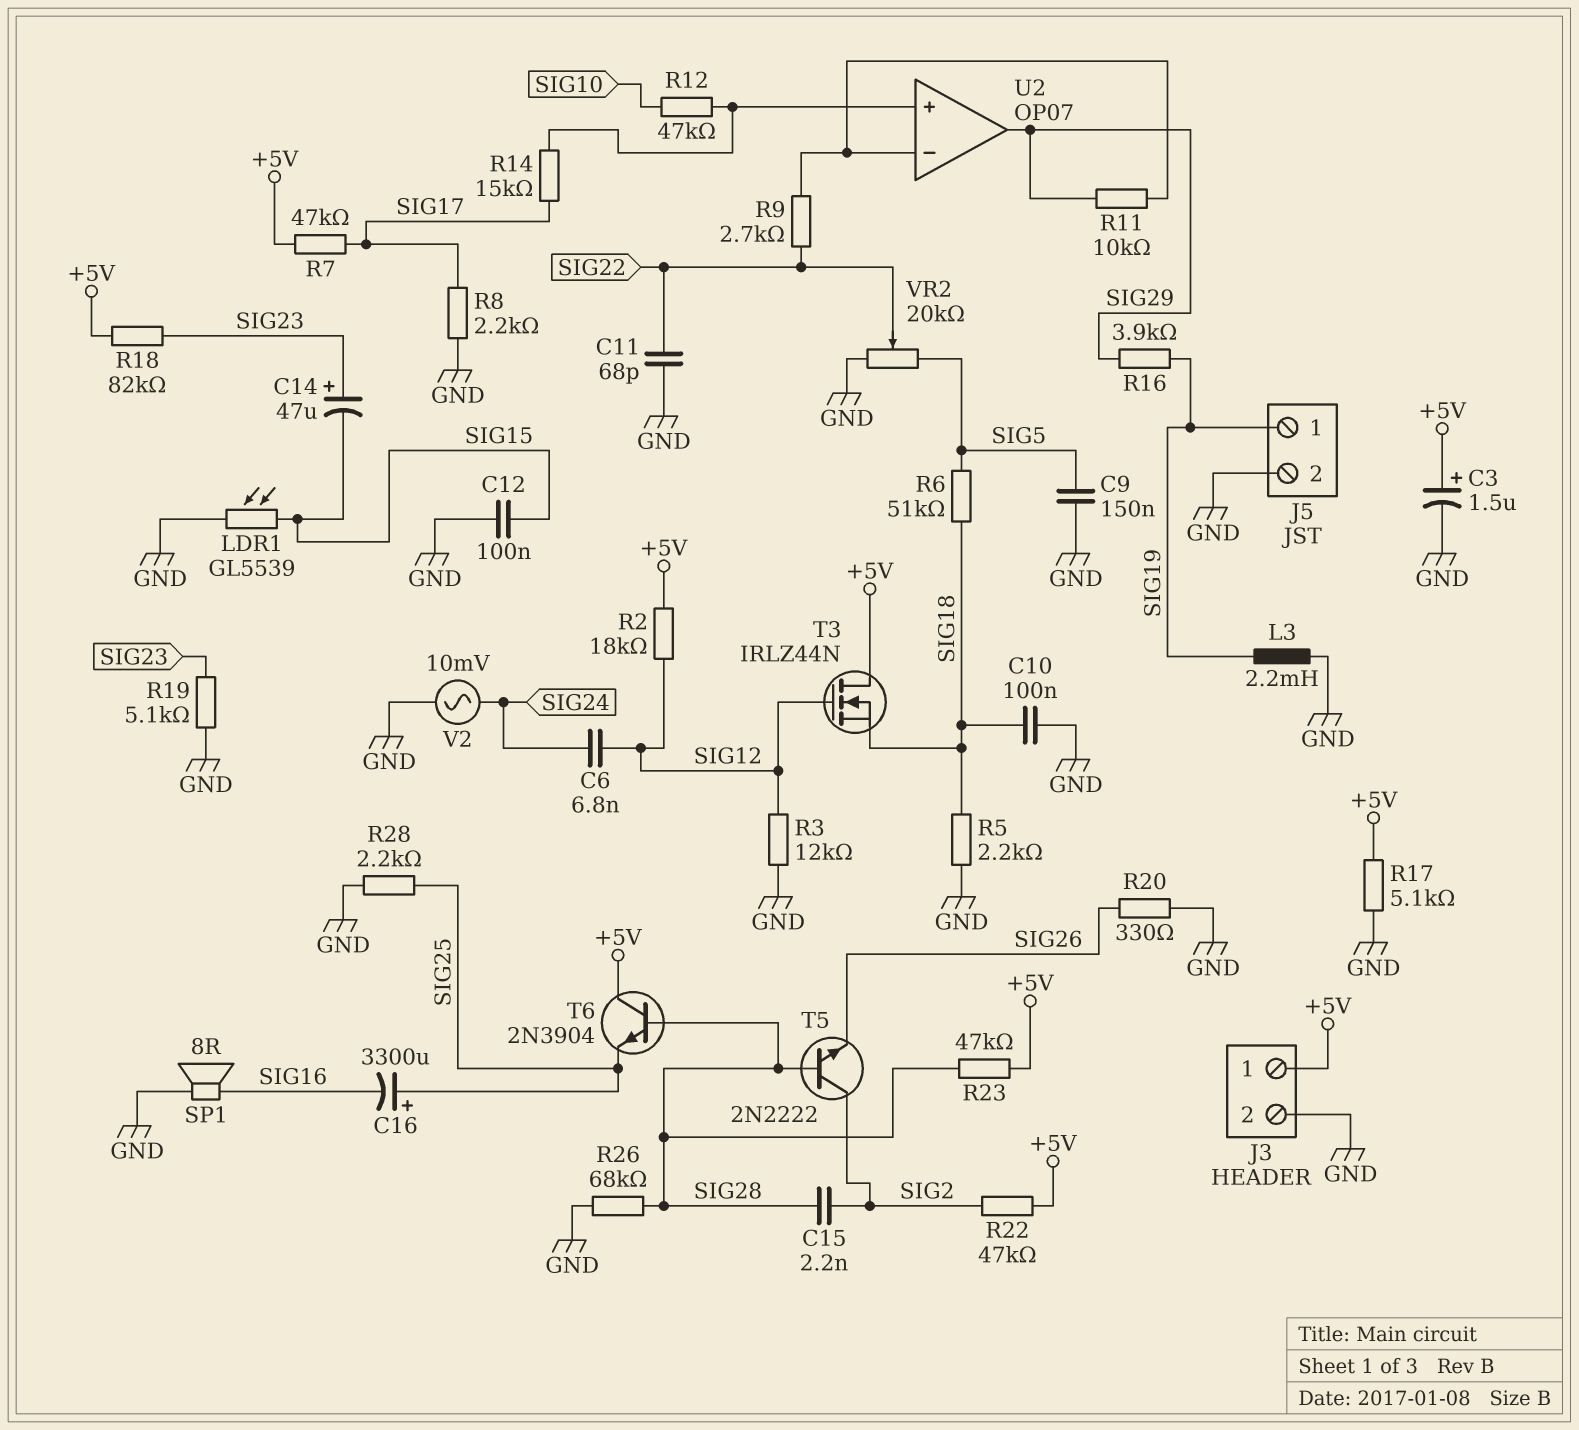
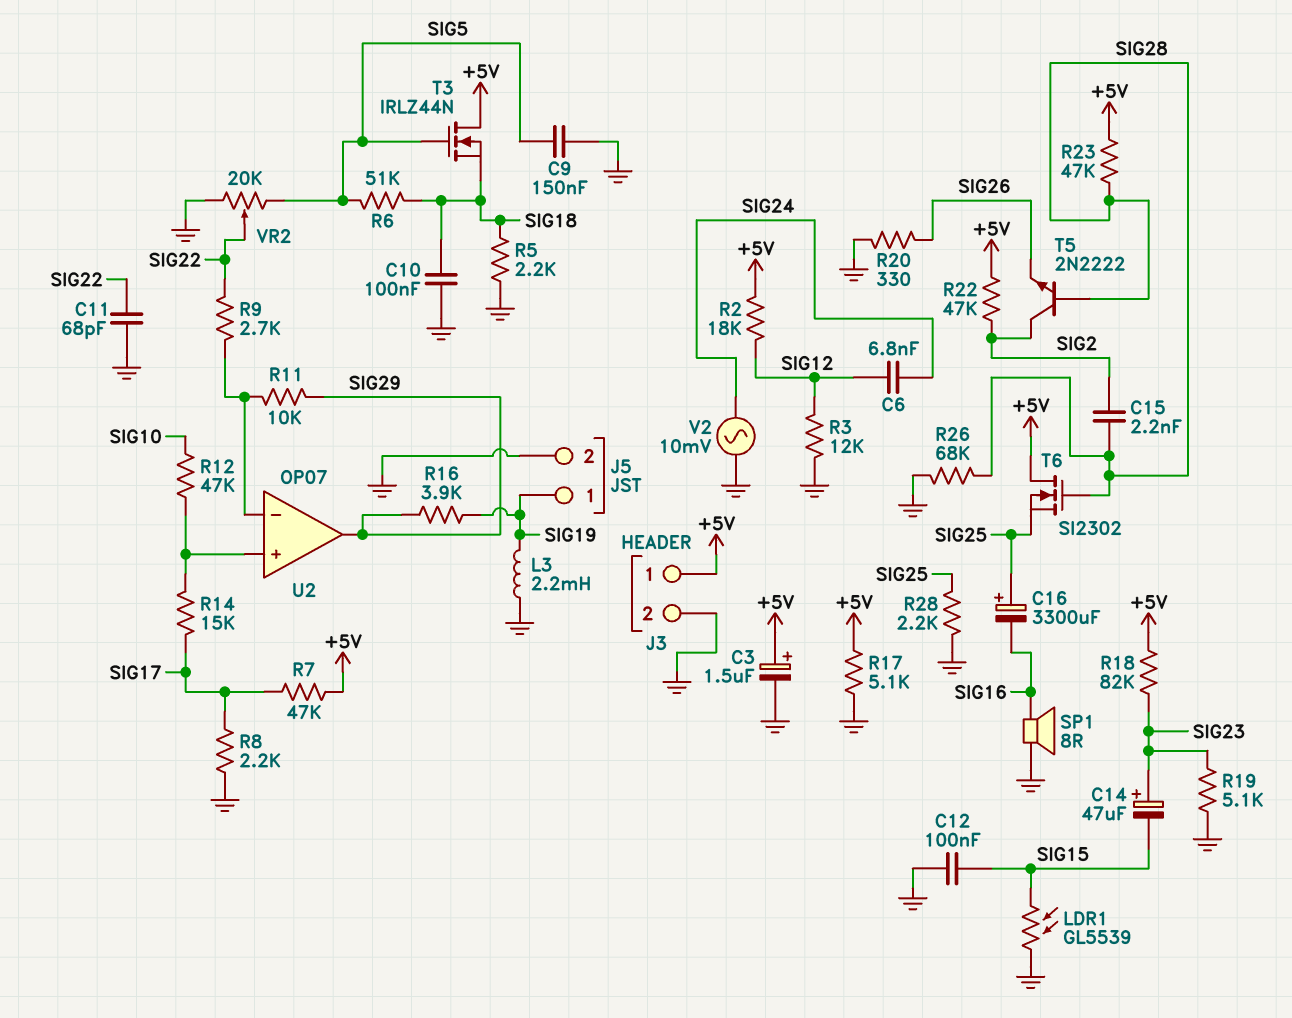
T3: NMOS IRLZ44N (G SIG12, D +5V, S SIG18) -> NMOS IRLZ44N (G SIG5, D +5V, S SIG18)
T6: NPN 2N3904 (B SIG28, C +5V, E SIG25) -> NMOS SI2302 (G SIG28, D +5V, S SIG25)

